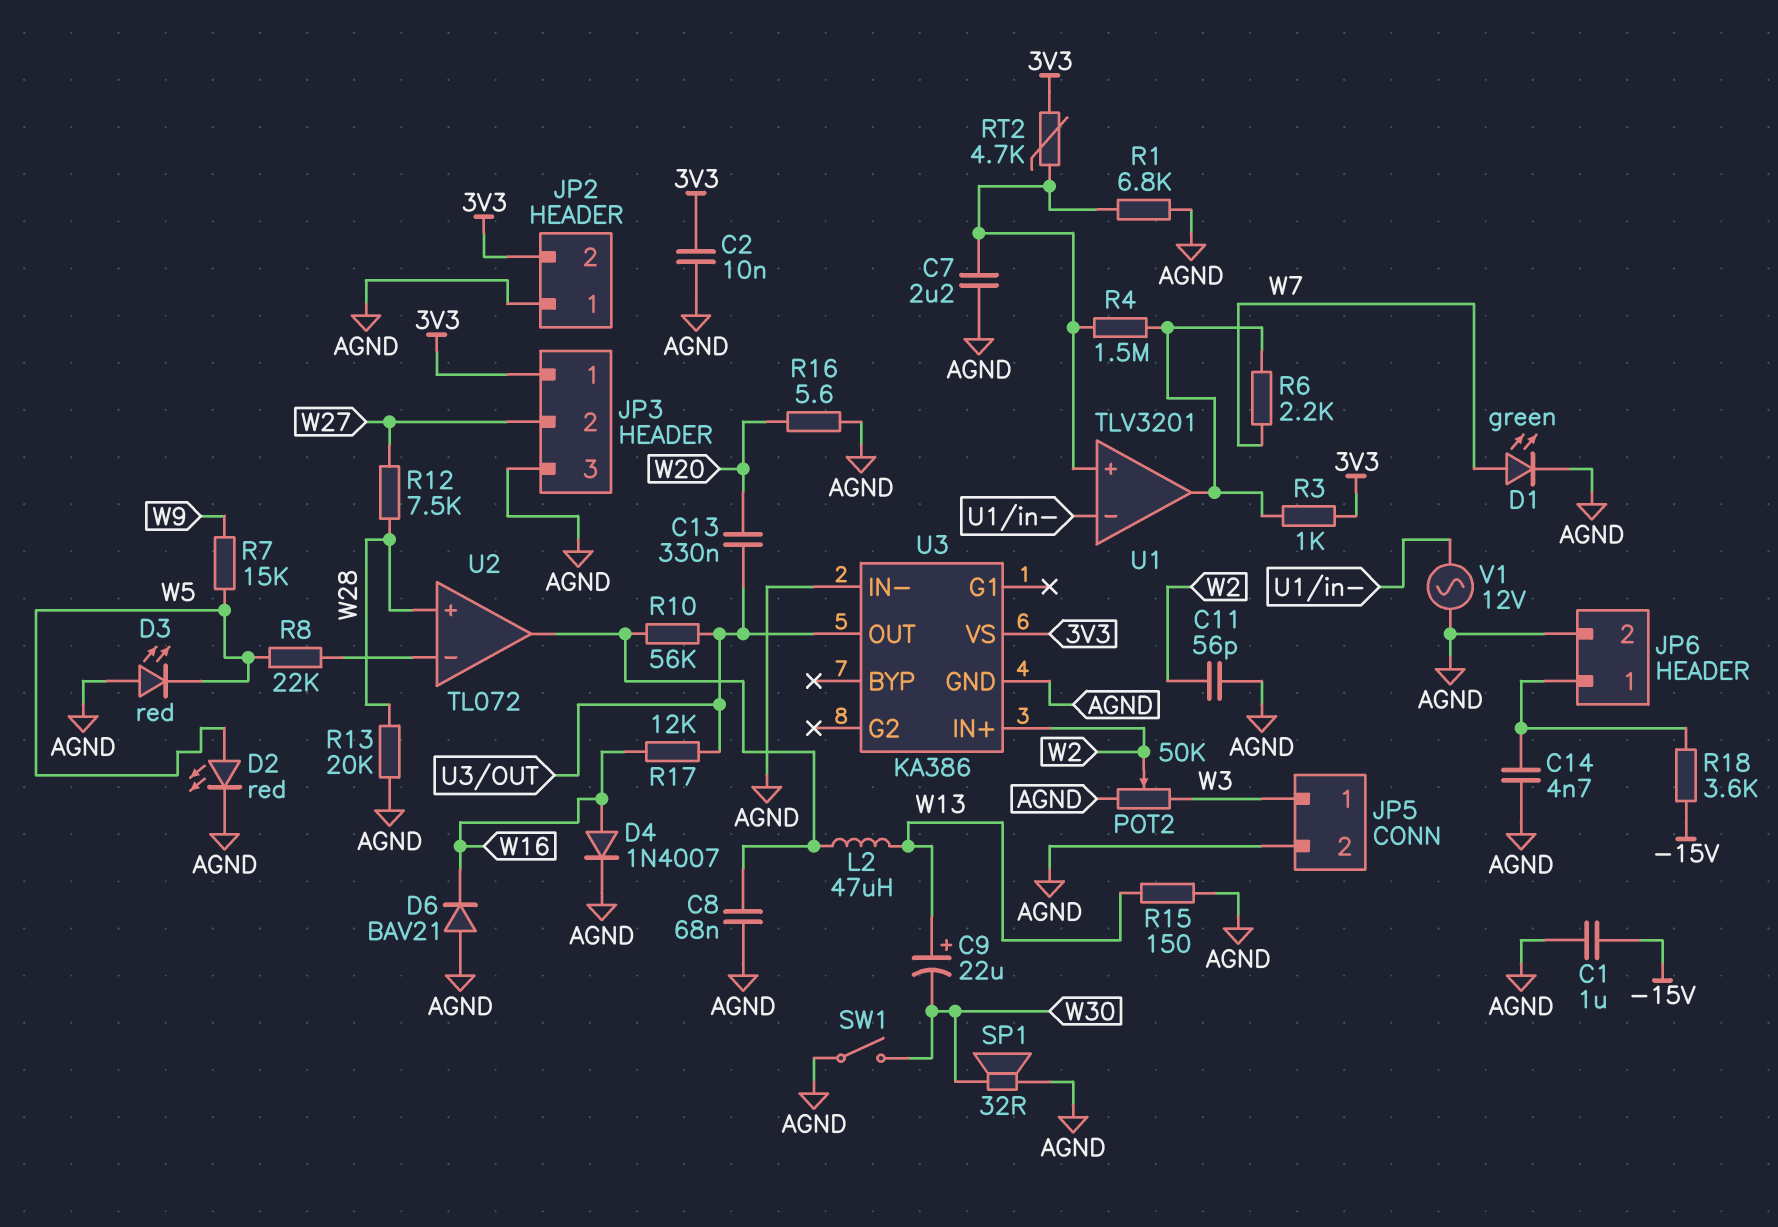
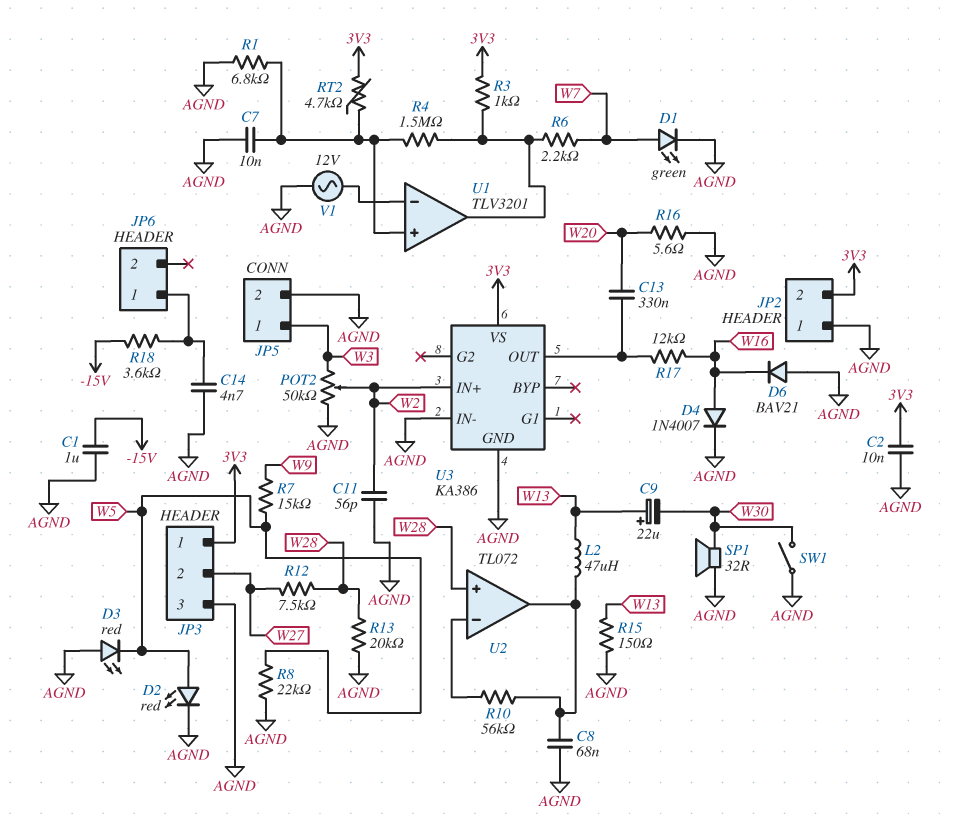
C7: 2.2uF (AGND, U1/in+) -> 10nF (AGND, U1/in+)
JP6 pin 2: AGND -> none
R8: 22k (U2/in-, W5) -> 22k (AGND, W5)
R10: 56k (U2/out, U3/OUT) -> 56k (U2/in-, U2/out)

